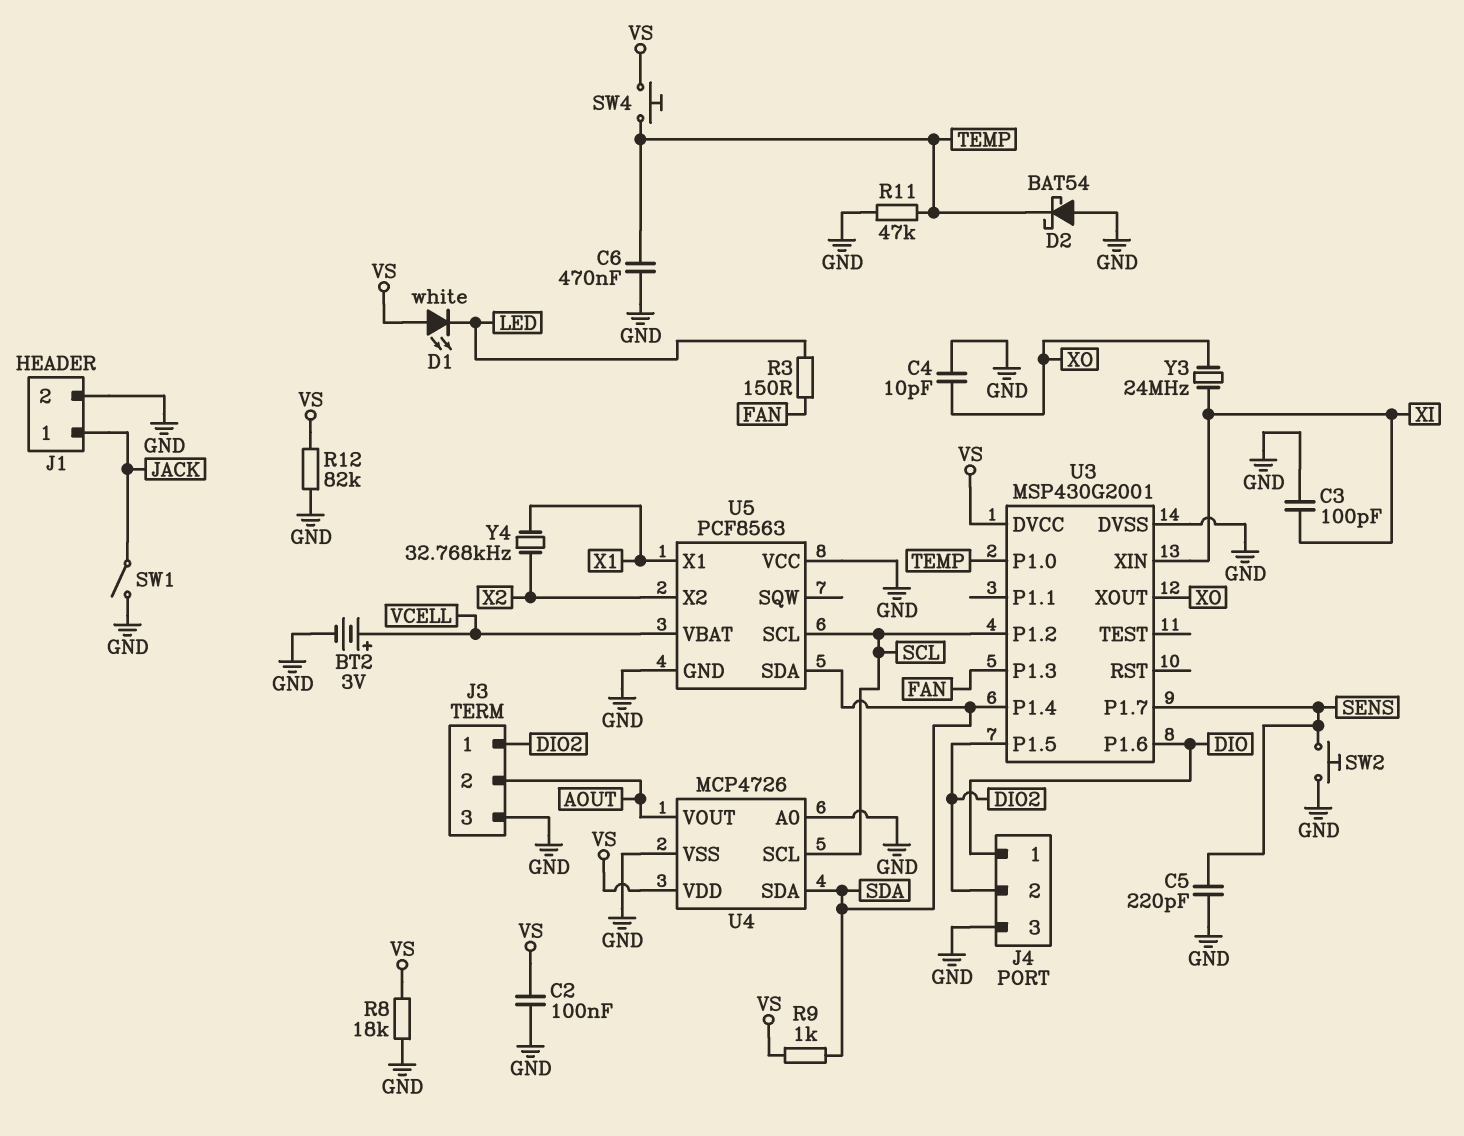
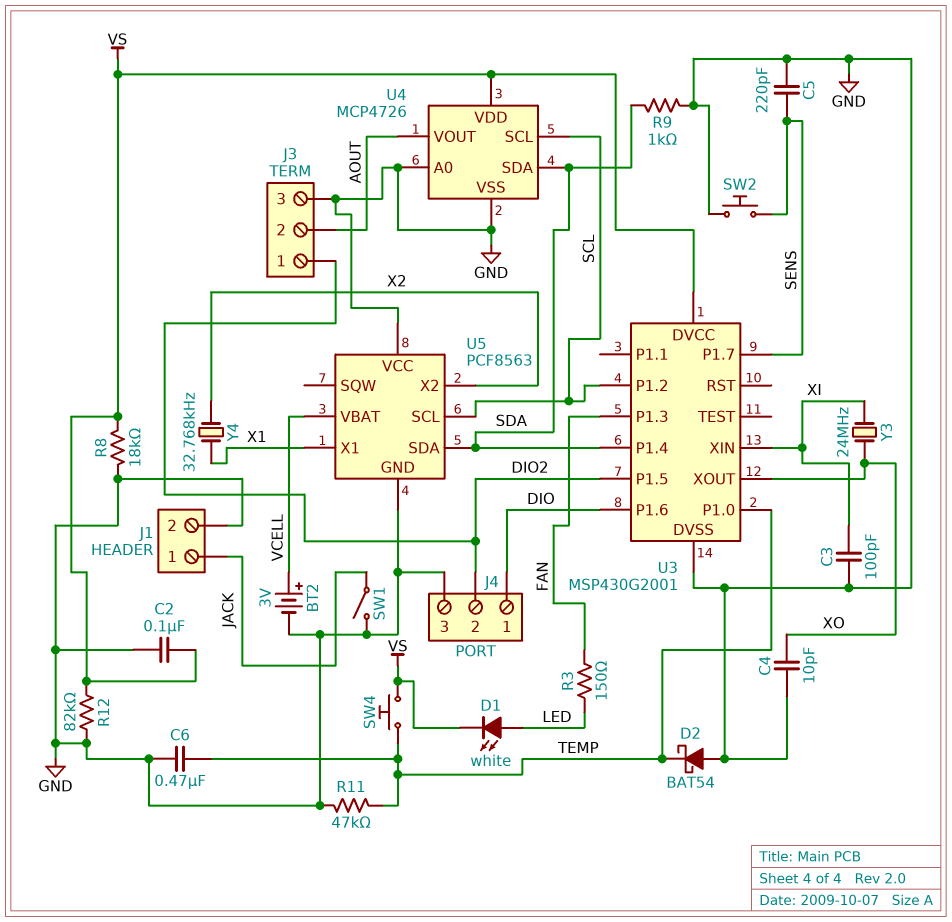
D1: LED white (A VS, K LED) -> LED white (A LED, K VS)
R9: 1k (SDA, VS) -> 1k (GND, SDA)

